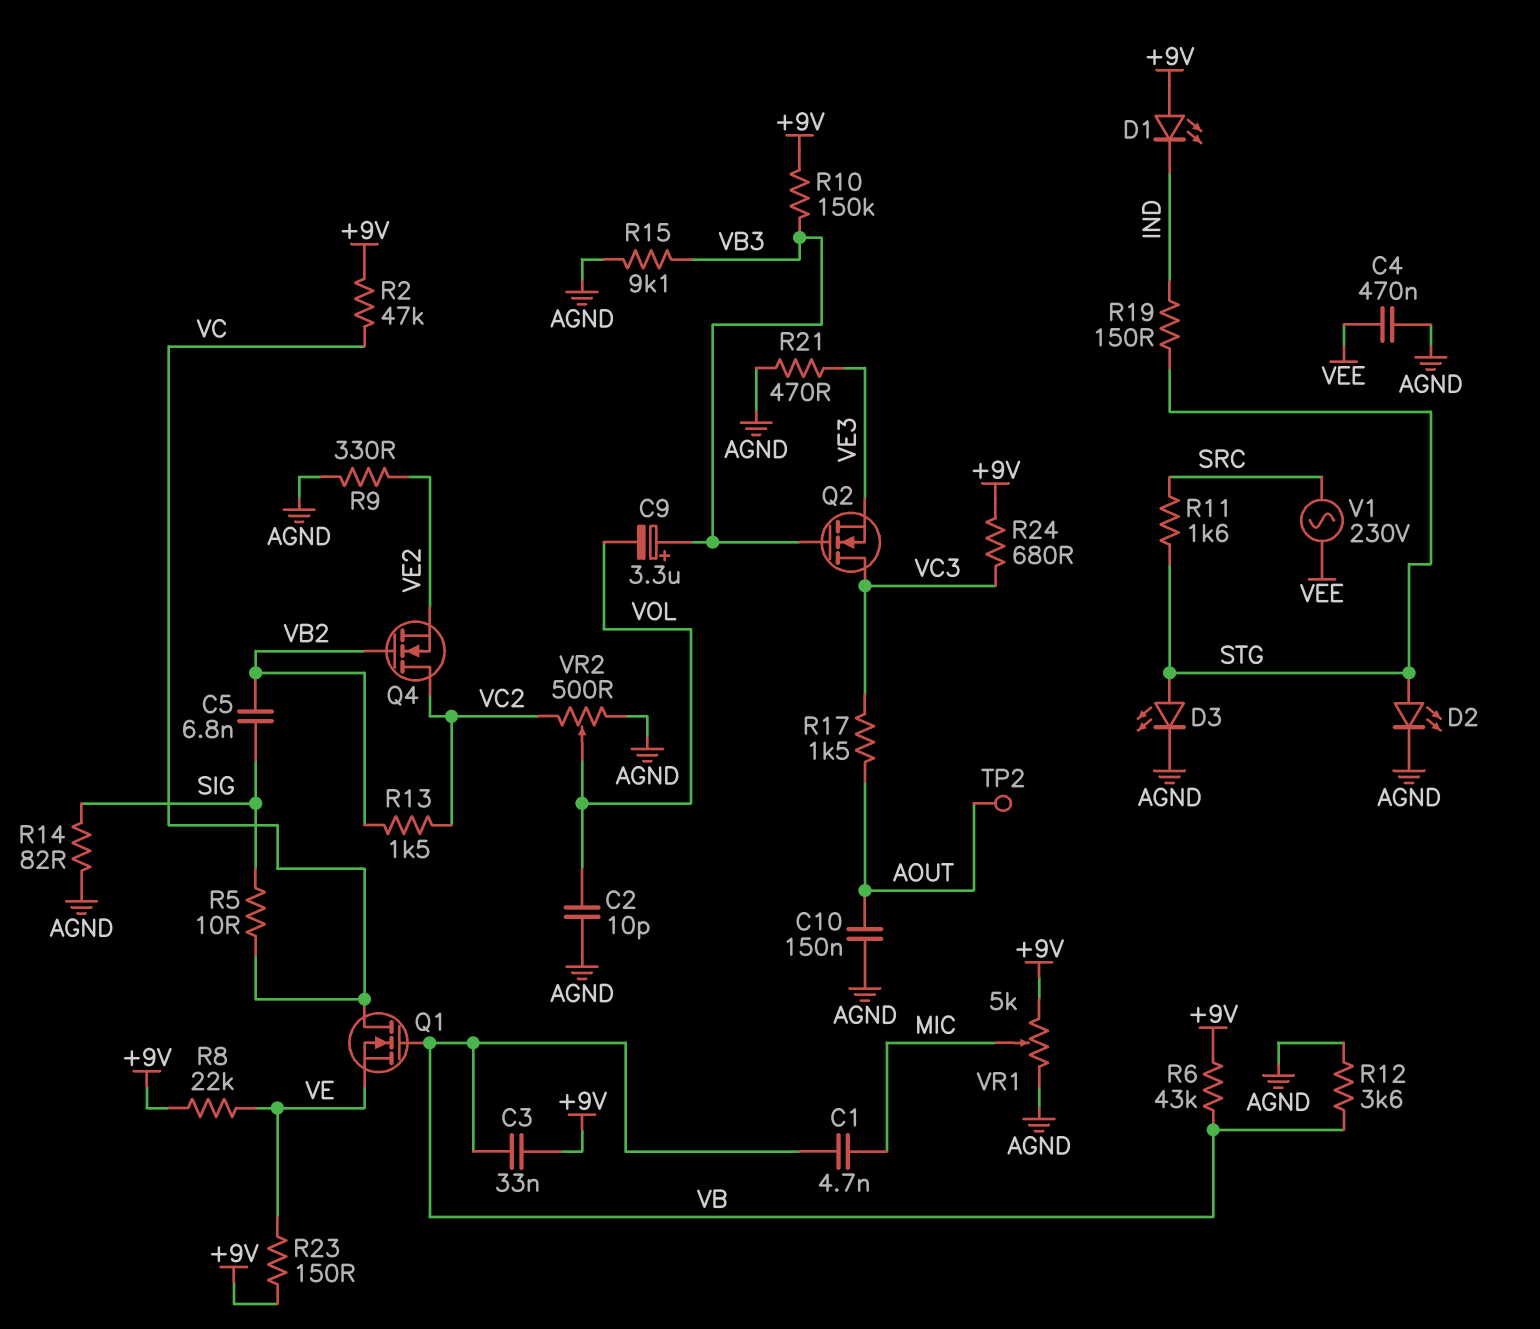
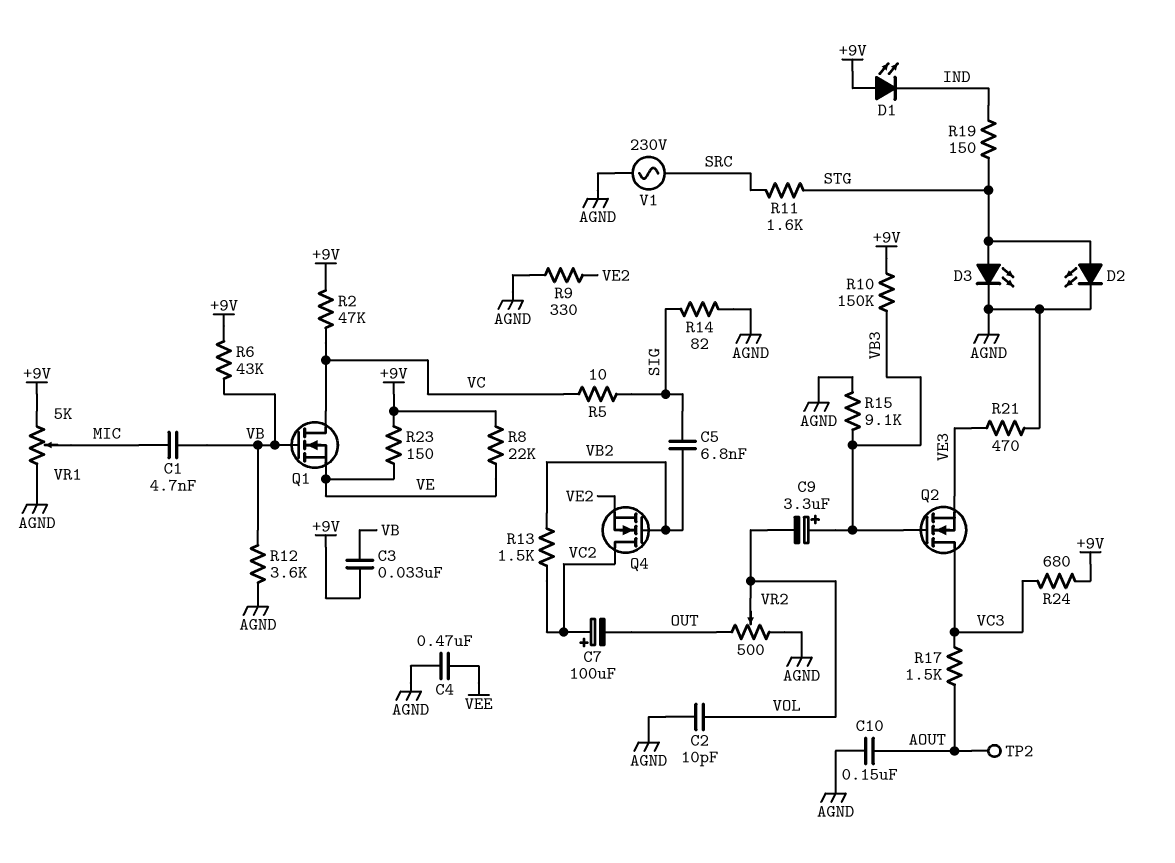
C7: none -> 100uF (plus VC2, minus OUT)
V1: AC 230V (SRC, VEE) -> AC 230V (AGND, SRC)
VR2: 500 (AGND, VC2, wiper VOL) -> 500 (AGND, OUT, wiper VOL)

